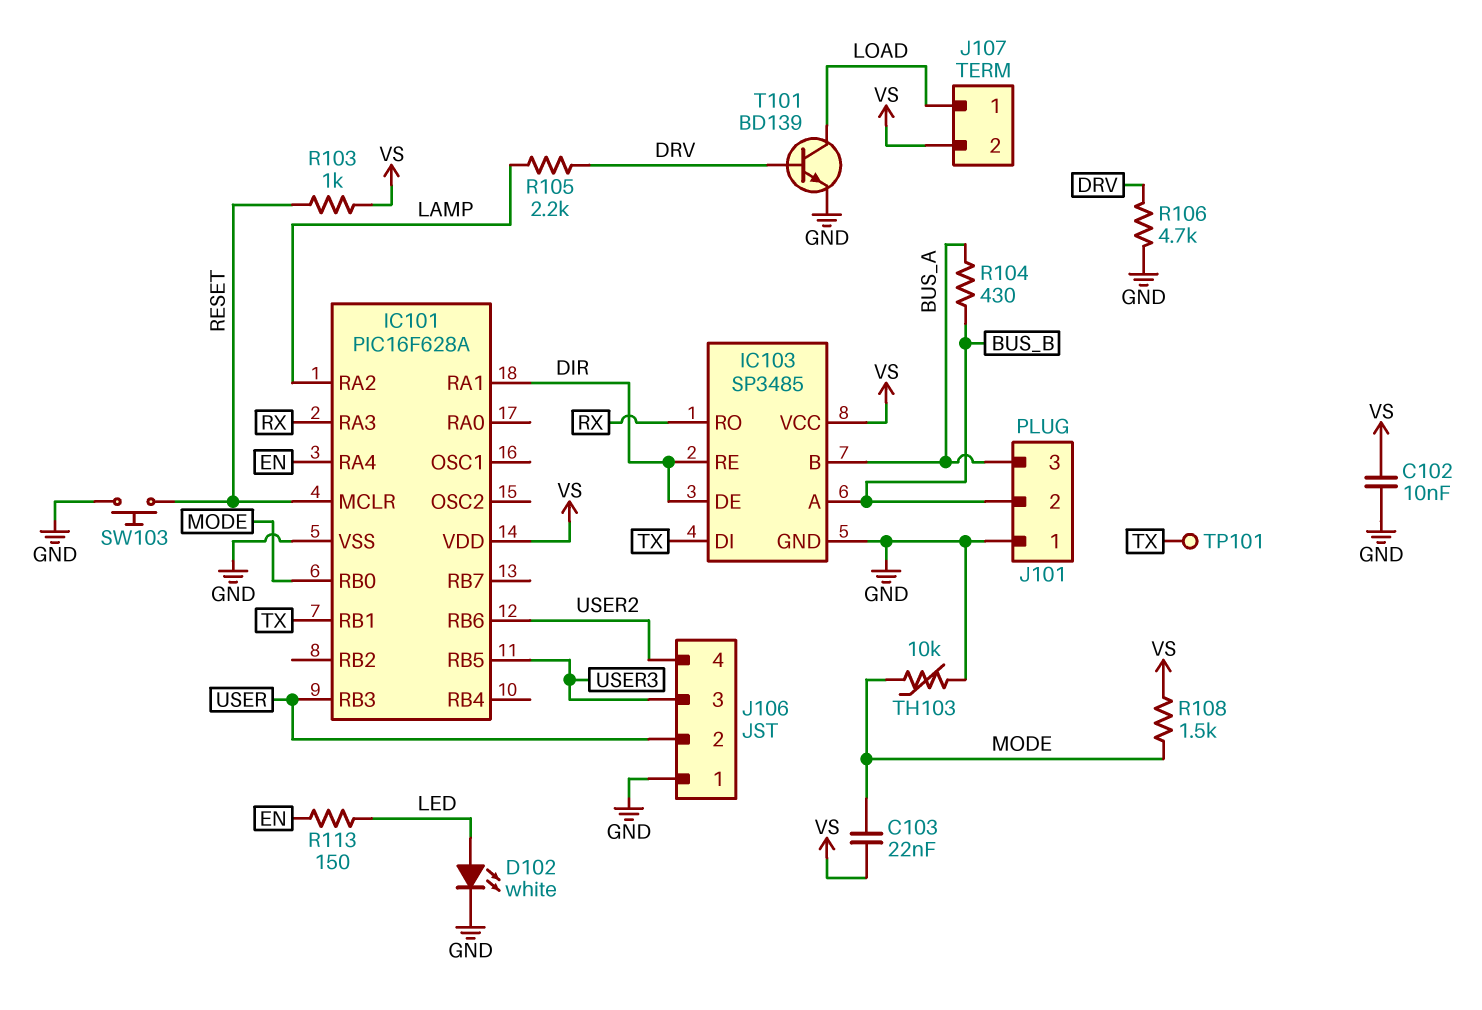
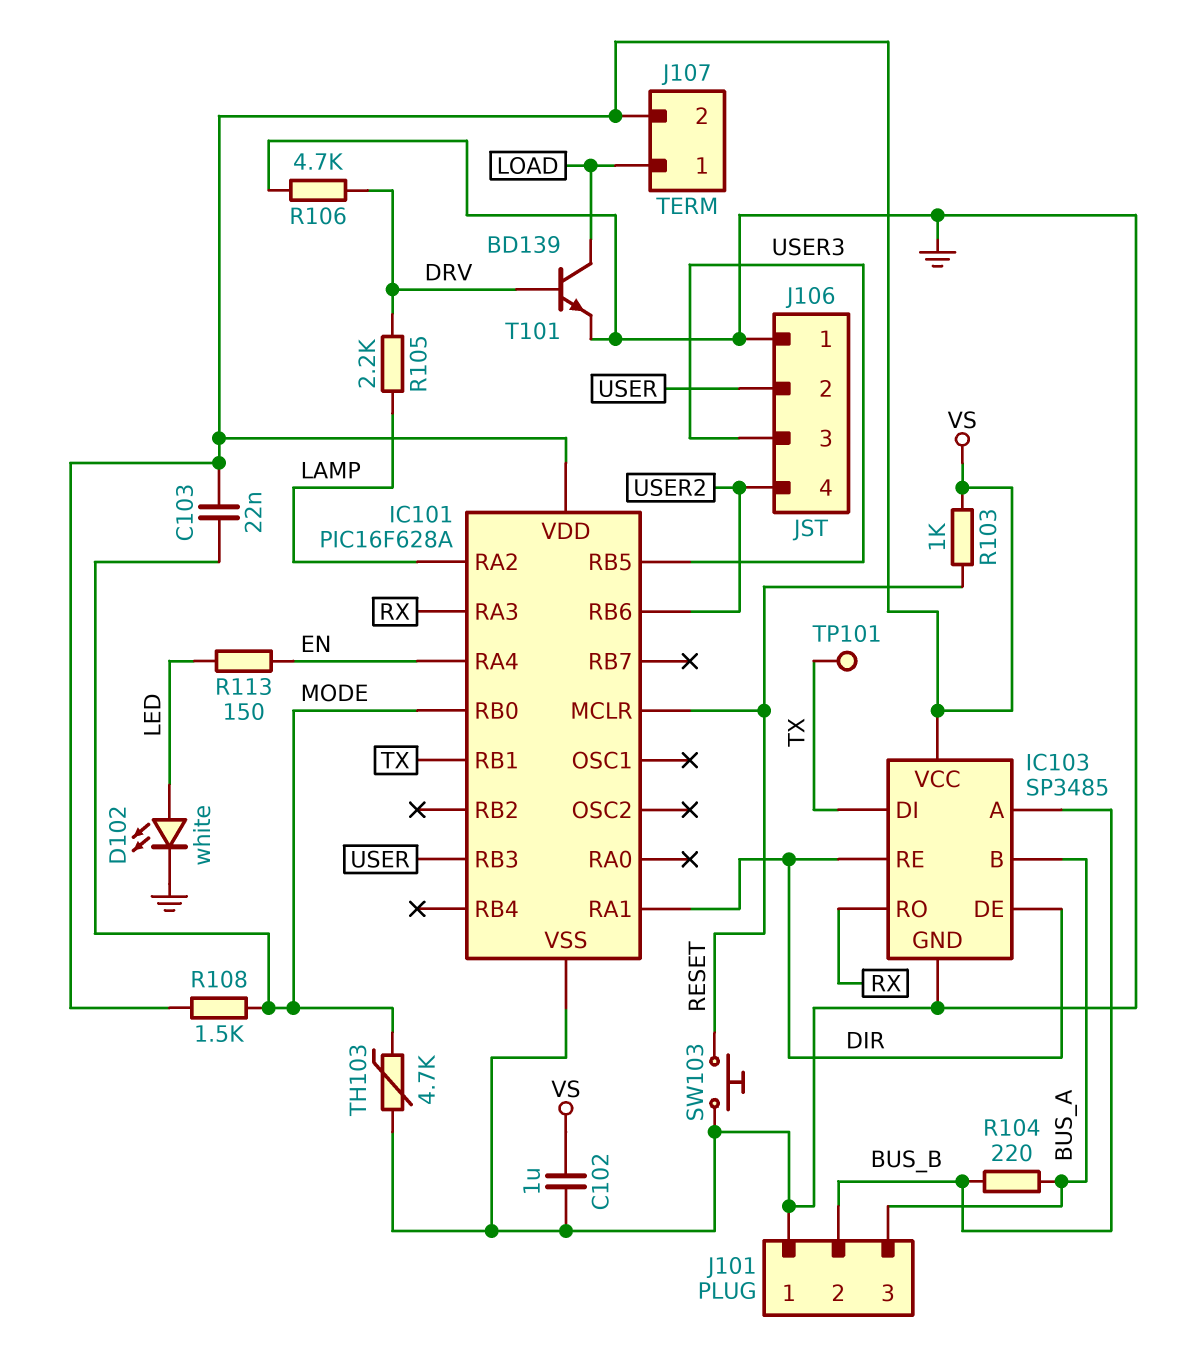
C102: 10nF (GND, VS) -> 1uF (GND, VS)
R104: 430 (BUS_A, BUS_B) -> 220 (BUS_A, BUS_B)
TH103: 10k (GND, MODE) -> 4.7k (GND, MODE)

